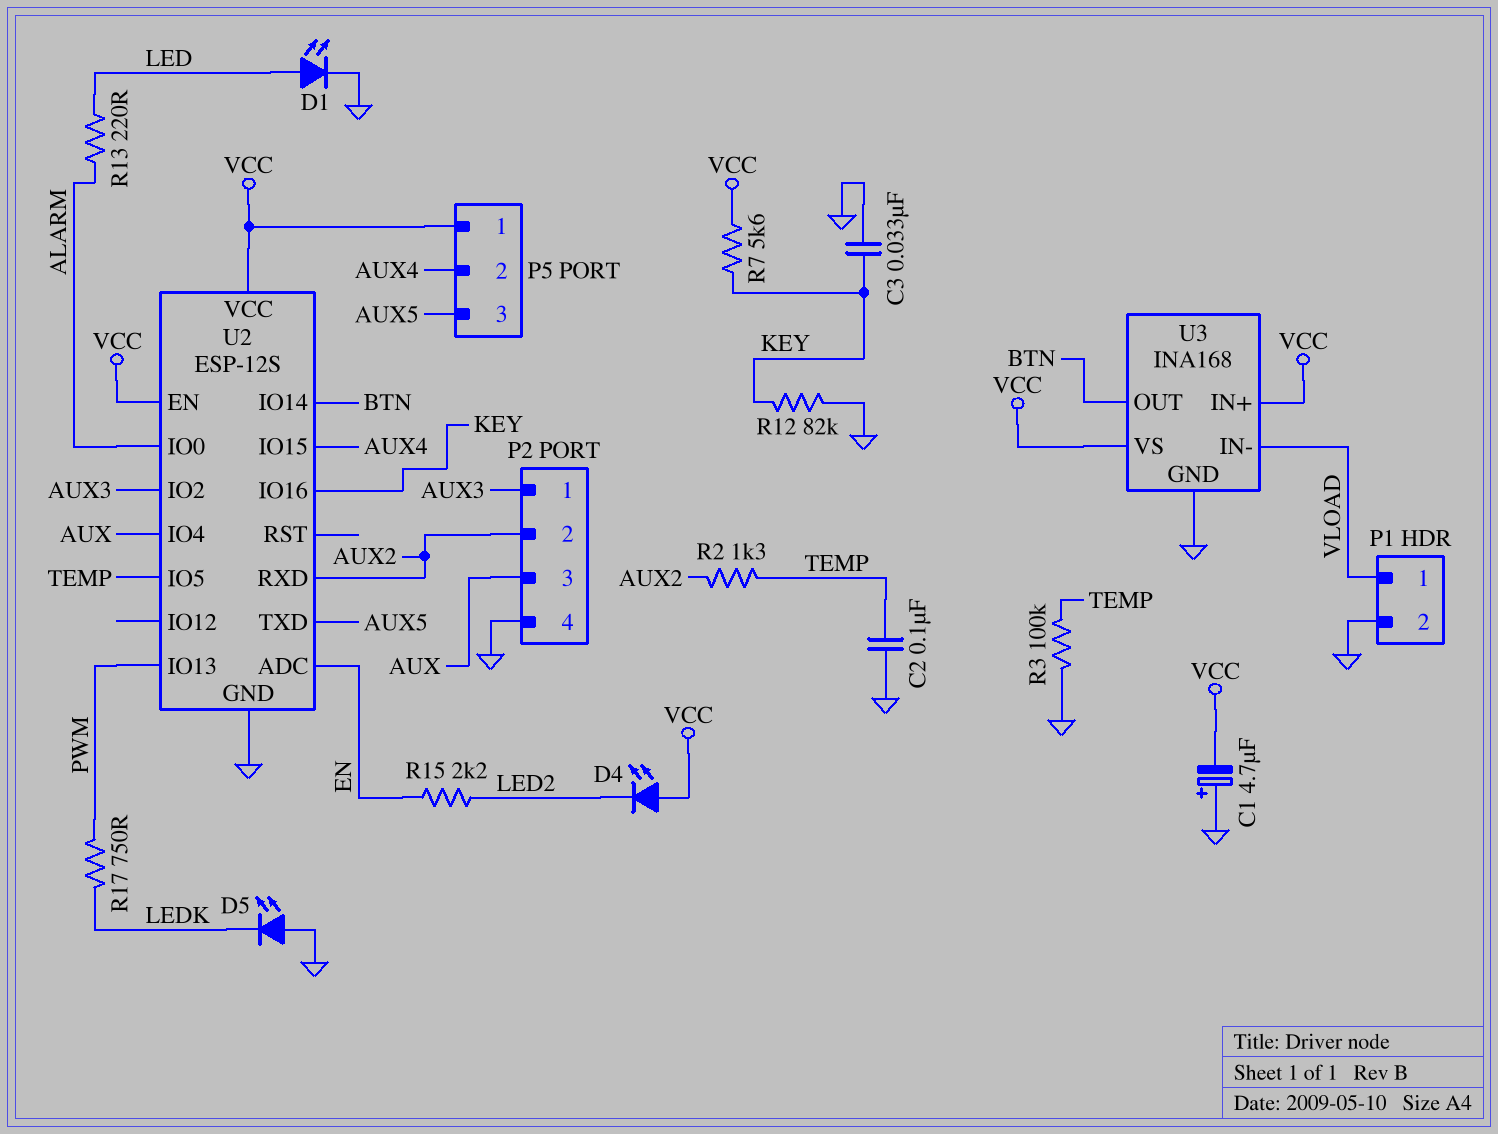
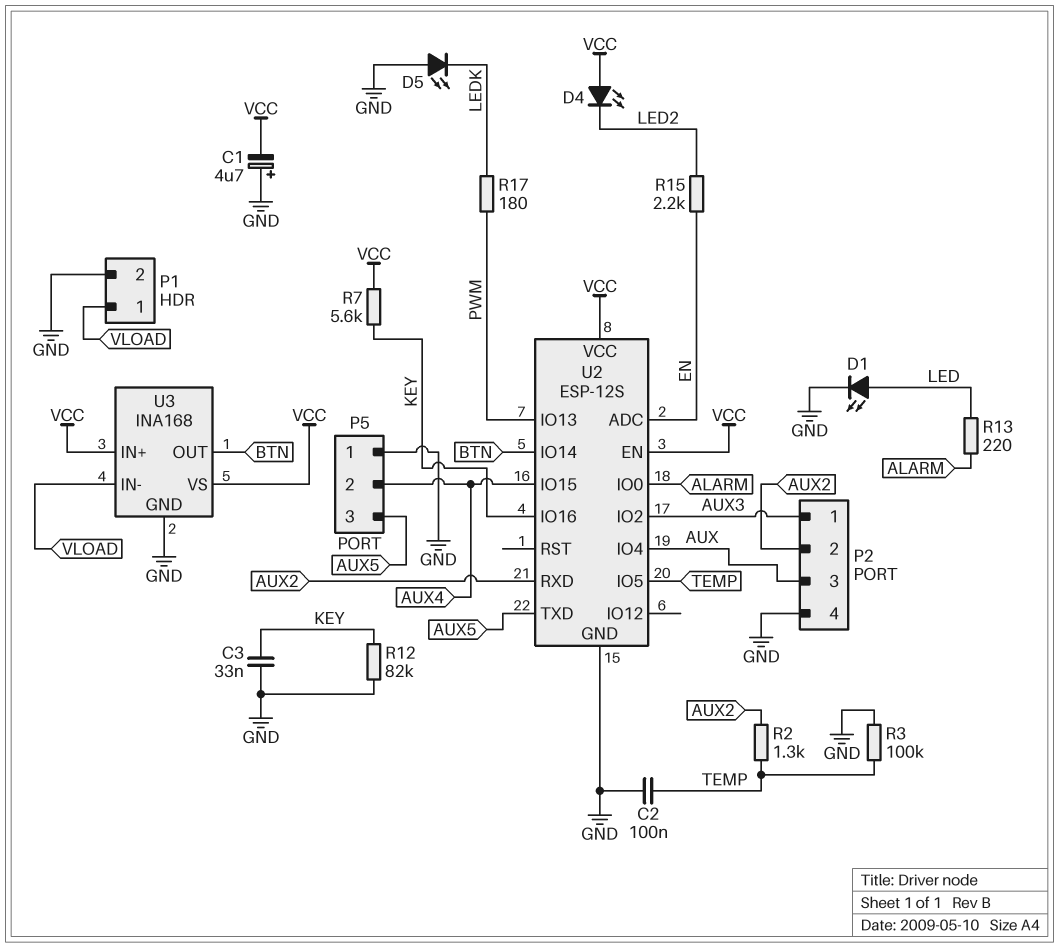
P5 pin 1: VCC -> GND
R17: 750 (LEDK, PWM) -> 180 (LEDK, PWM)

